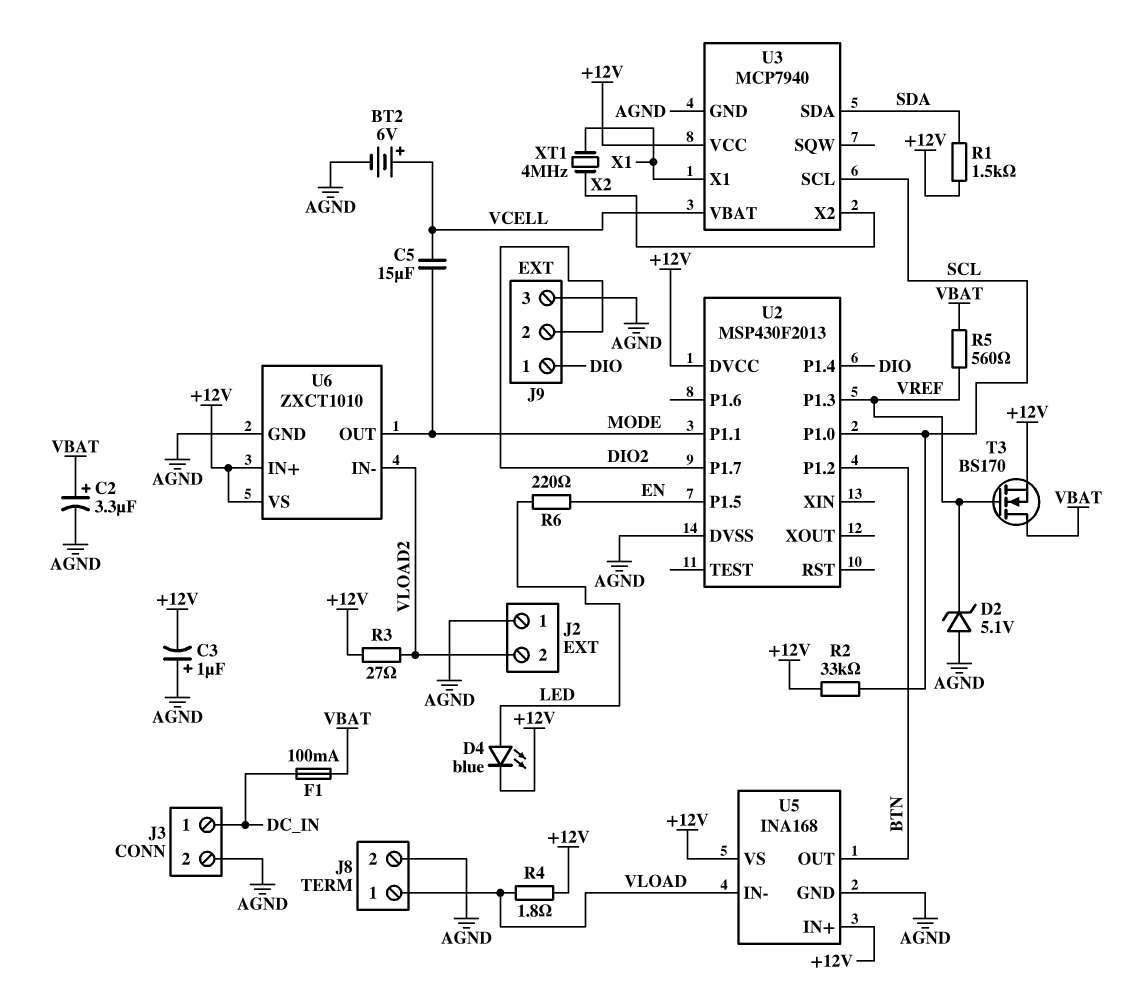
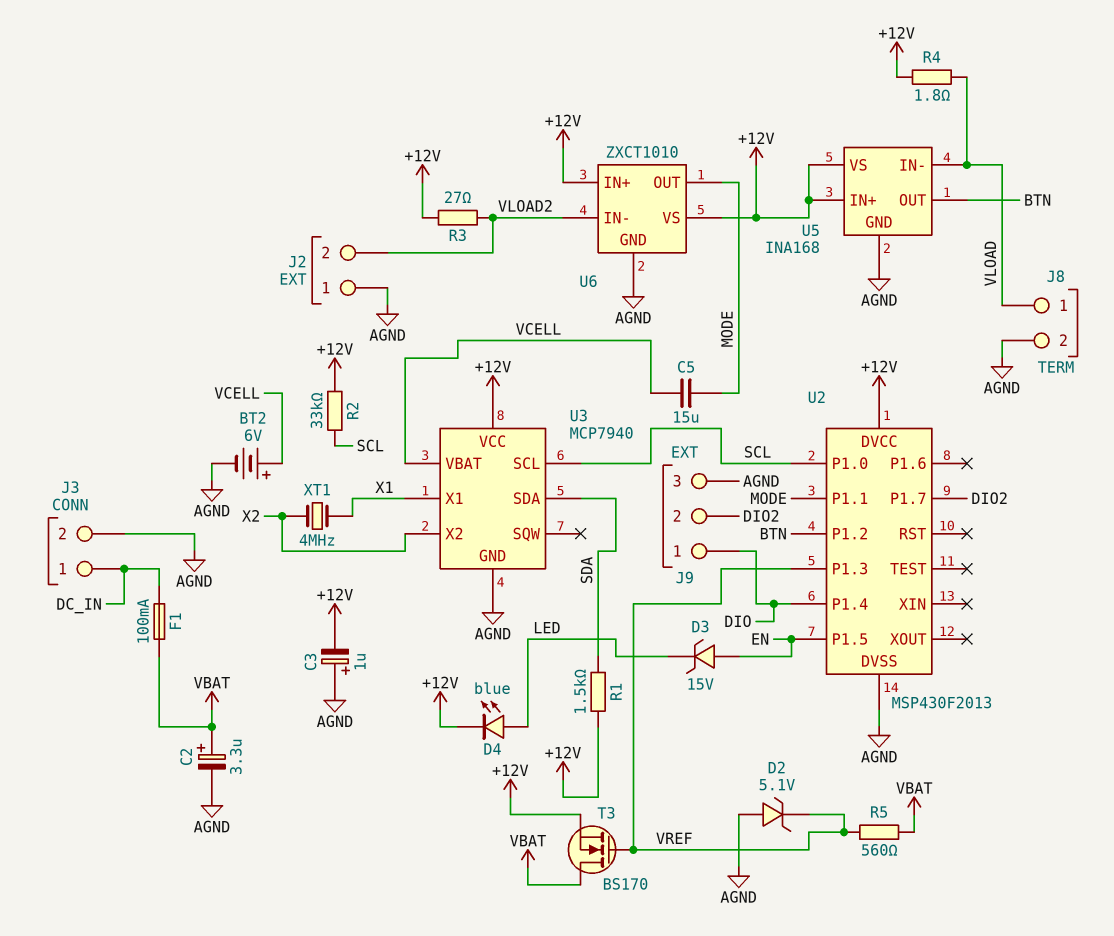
D3: none -> zener 15V (A EN, K LED)
R6: 220 (EN, LED) -> none

